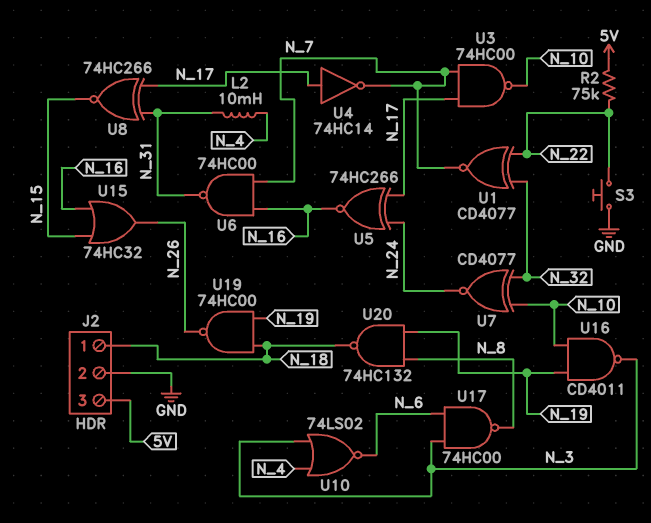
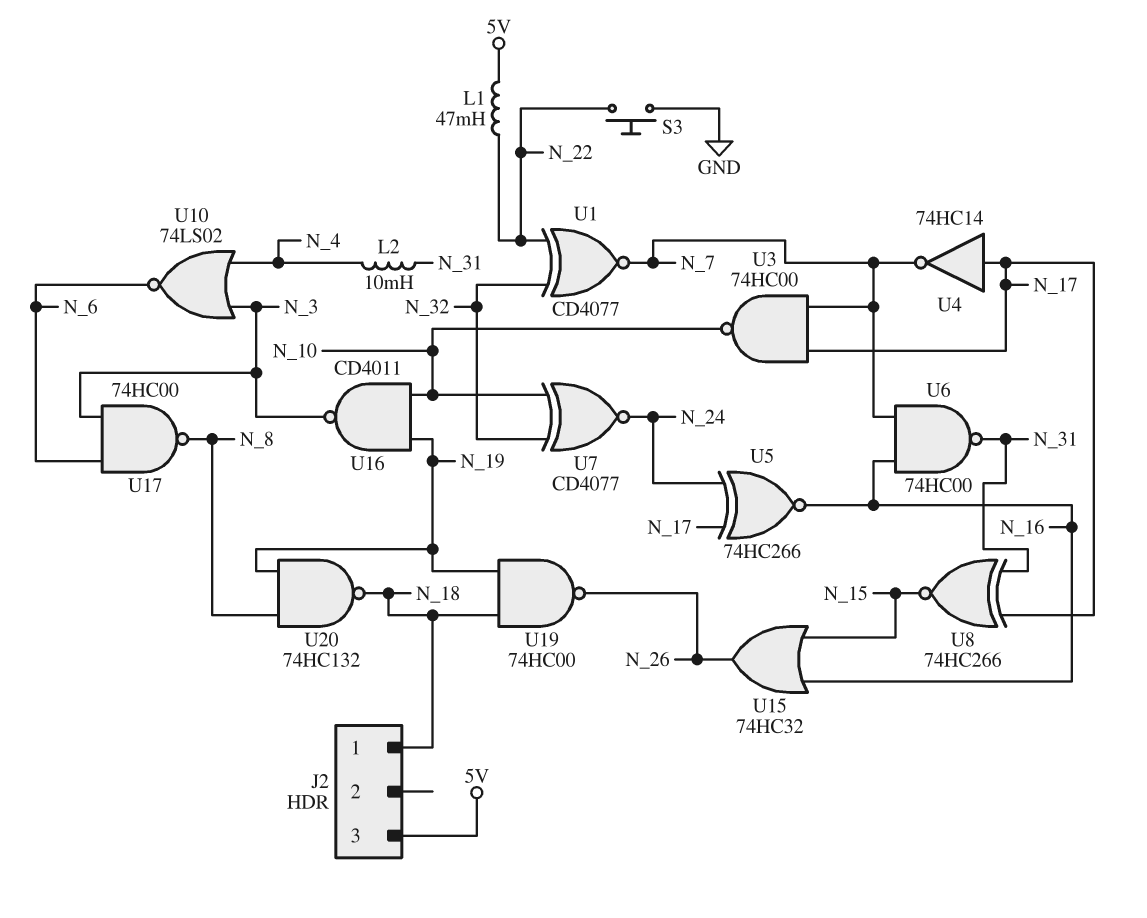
J2 pin 2: GND -> none
L1: none -> 47mH (5V, N_22)
R2: 75k (5V, N_22) -> none

